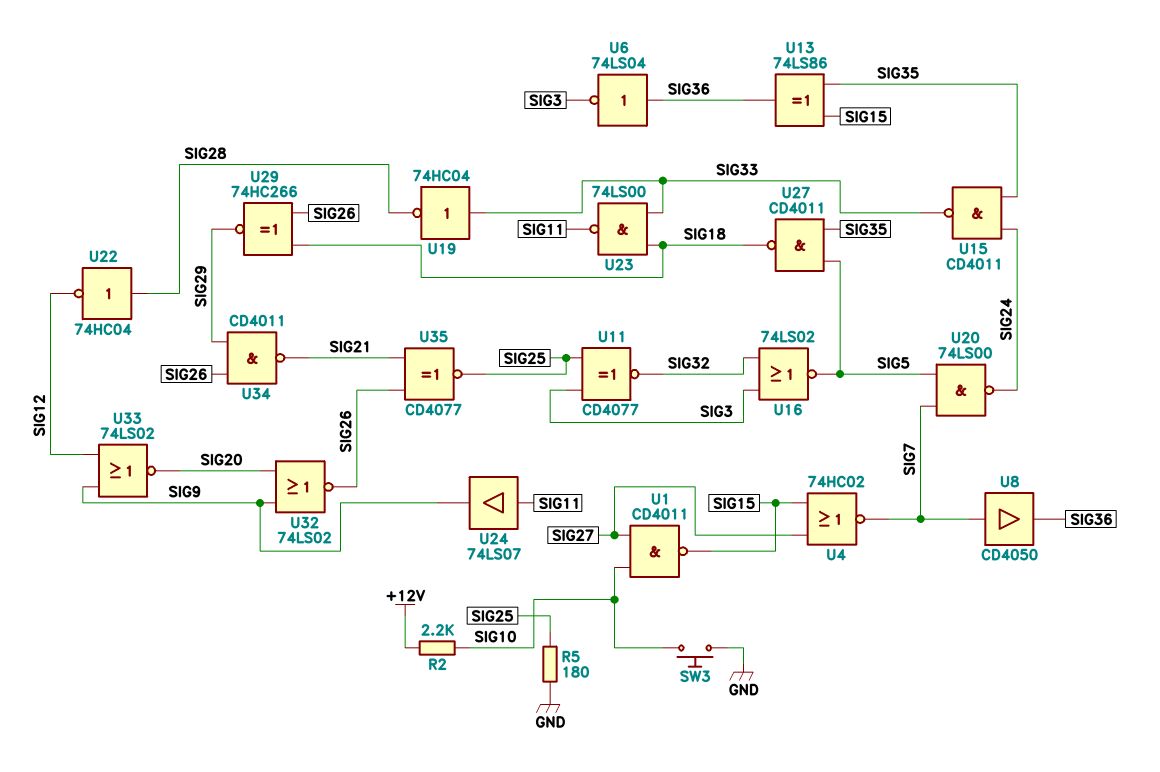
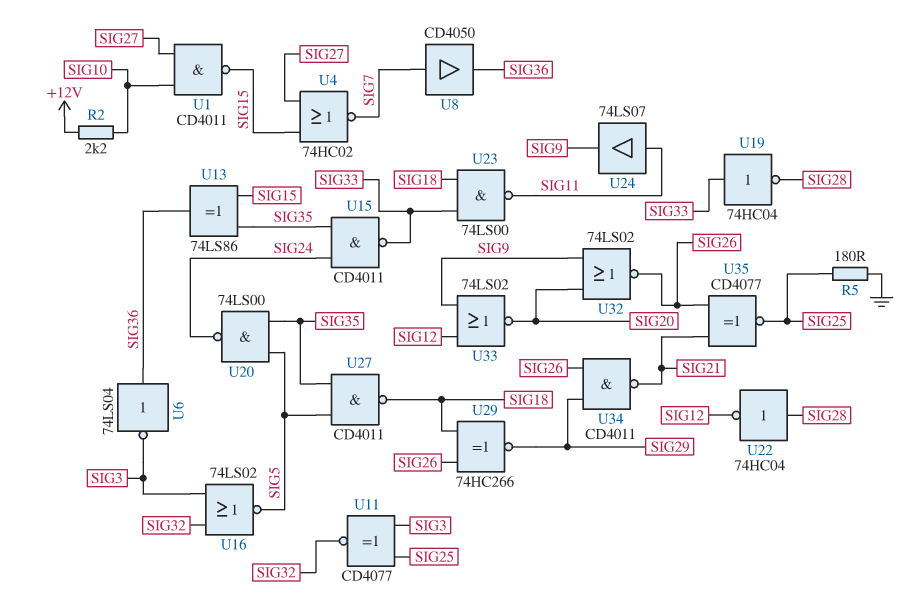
SW3: button (GND, SIG10) -> none
U20: NAND 74LS00 (in SIG5, in SIG7, out SIG24) -> NAND 74LS00 (in SIG5, in SIG35, out SIG24)

